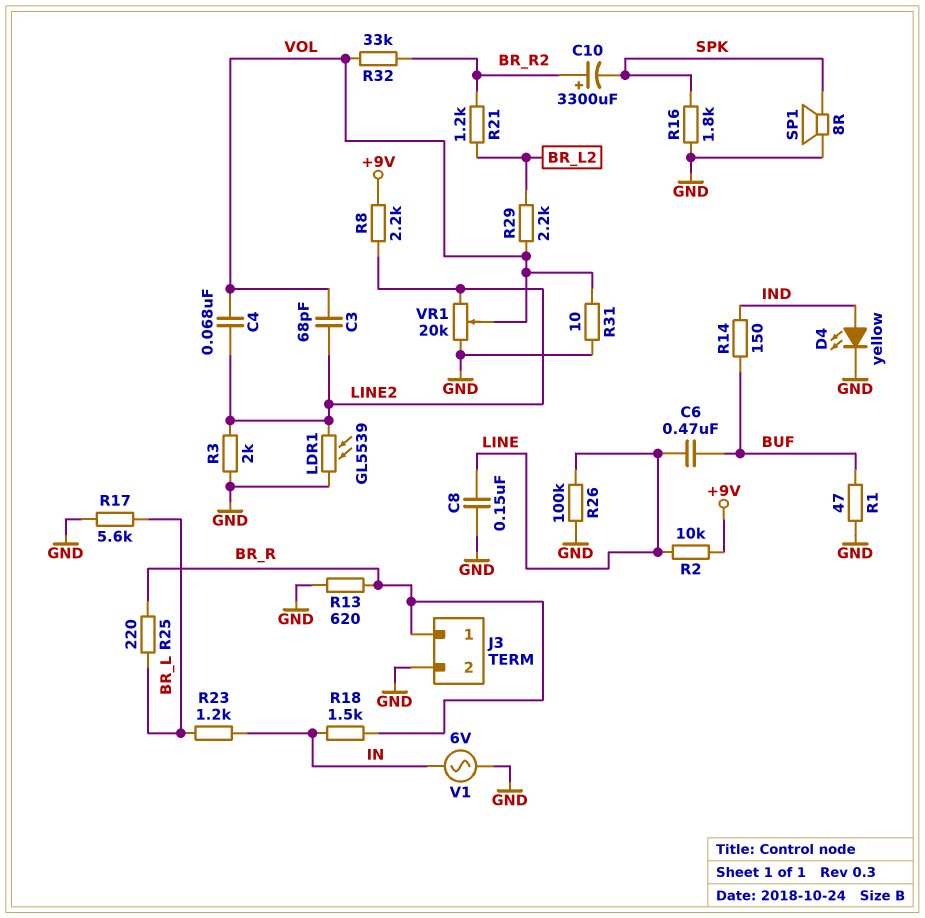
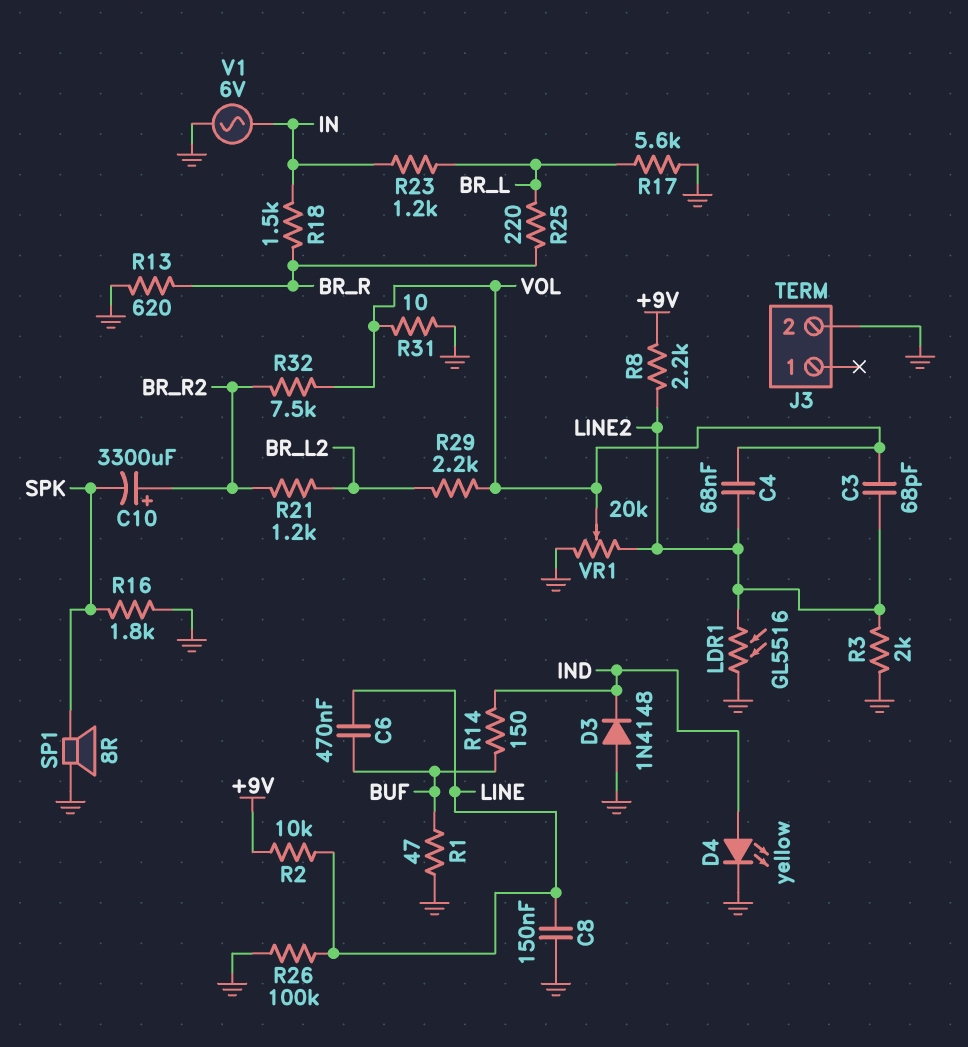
D3: none -> diode 1N4148 (A GND, K IND)
J3 pin 1: BR_R -> none
LDR1: GL5539 (GND, LINE2) -> GL5516 (GND, LINE2)
R32: 33k (BR_R2, VOL) -> 7.5k (BR_R2, VOL)

